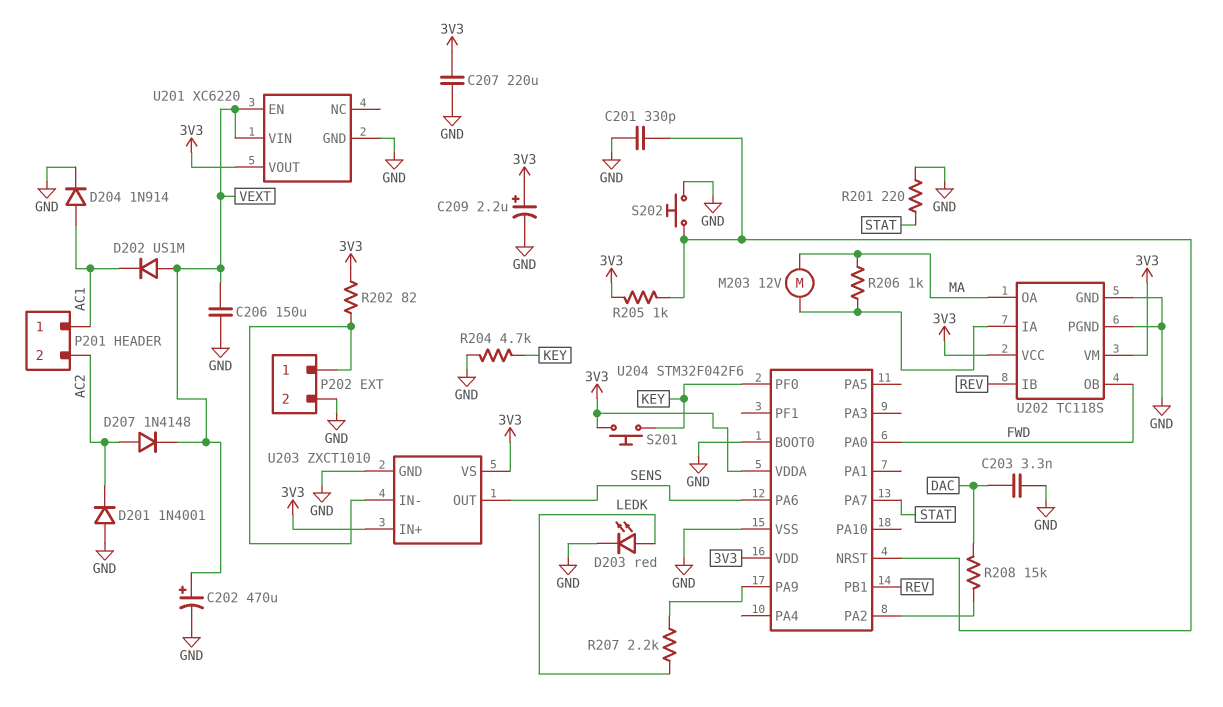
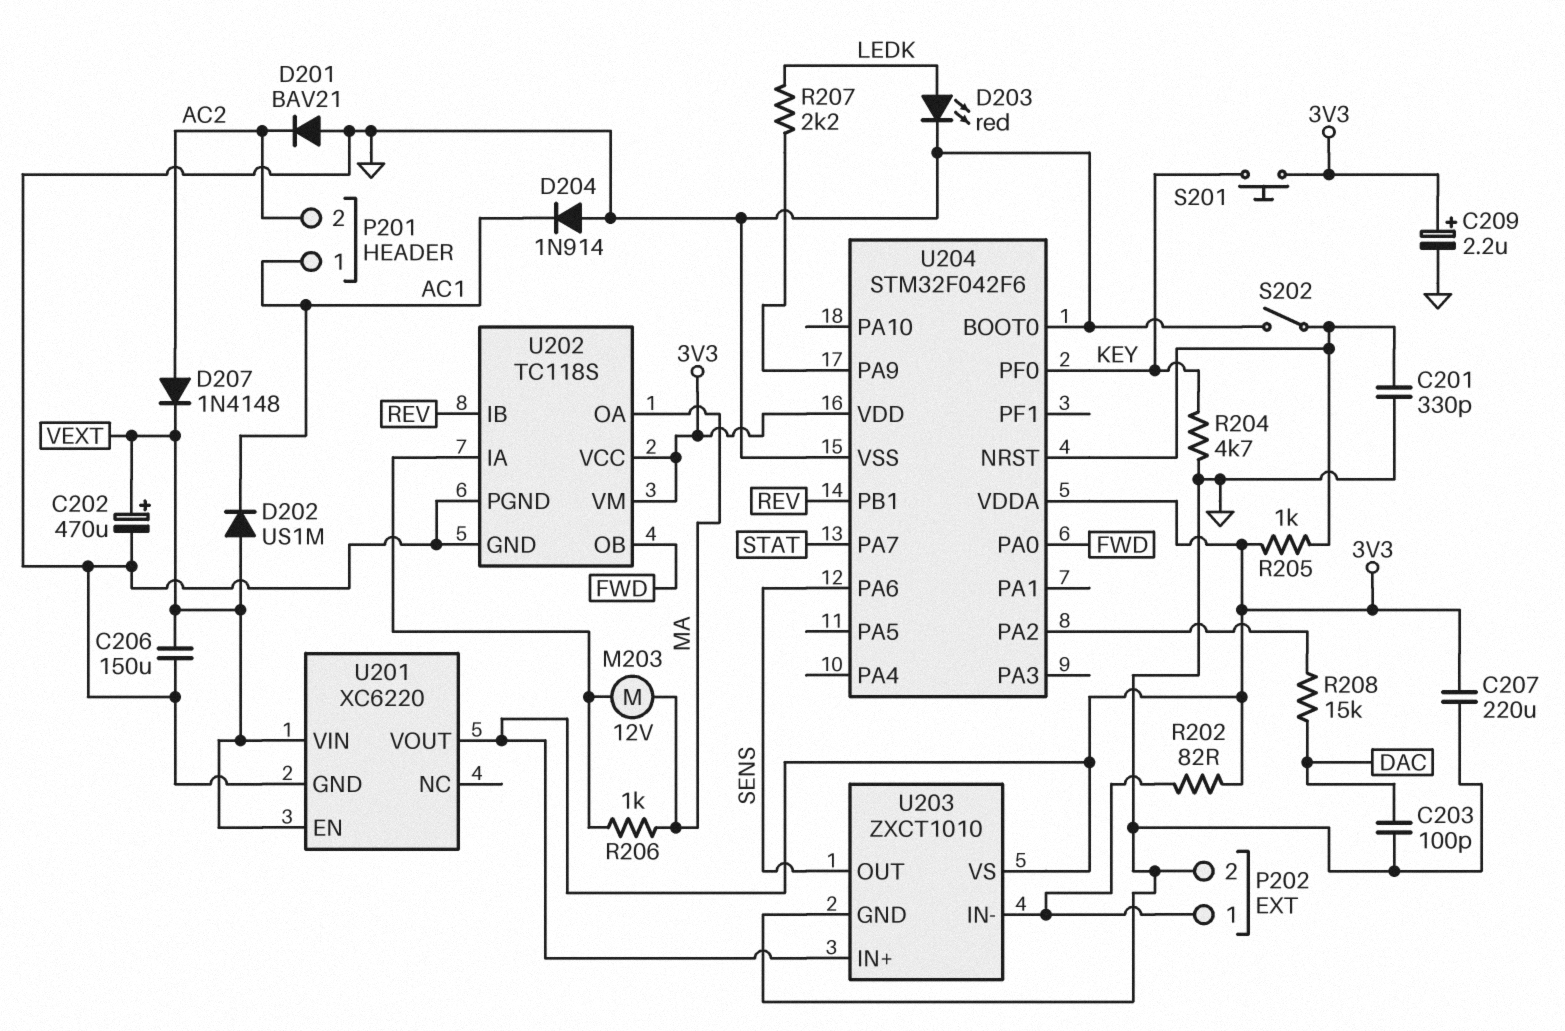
C203: 3.3nF (DAC, GND) -> 100pF (DAC, GND)
D201: diode 1N4001 (A GND, K AC2) -> diode BAV21 (A GND, K AC2)
D204: diode 1N914 (A AC1, K GND) -> diode 1N914 (A GND, K AC1)
R201: 220 (GND, STAT) -> none
S202: button (GND, U204/NRST) -> switch (GND, U204/NRST)

